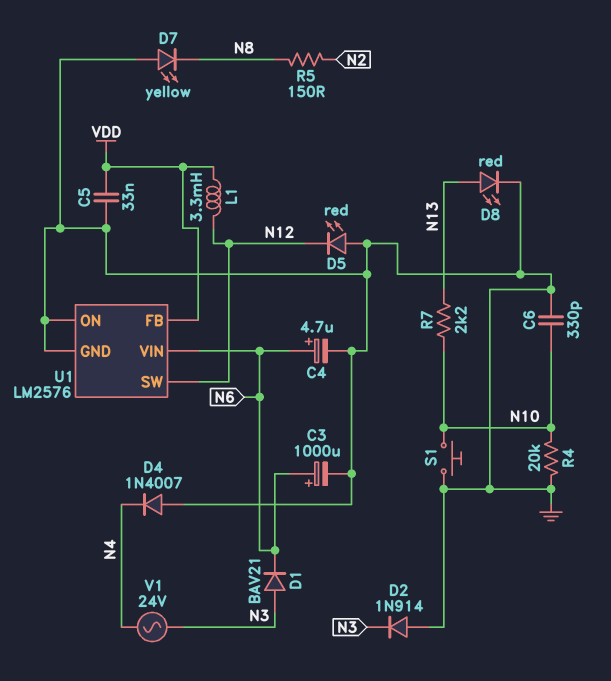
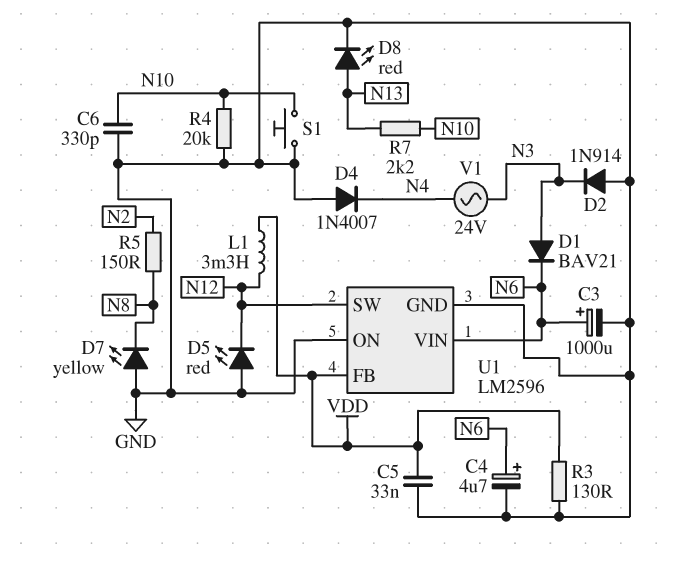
R3: none -> 130 (GND, VDD)
U1: LM2576 -> LM2596

